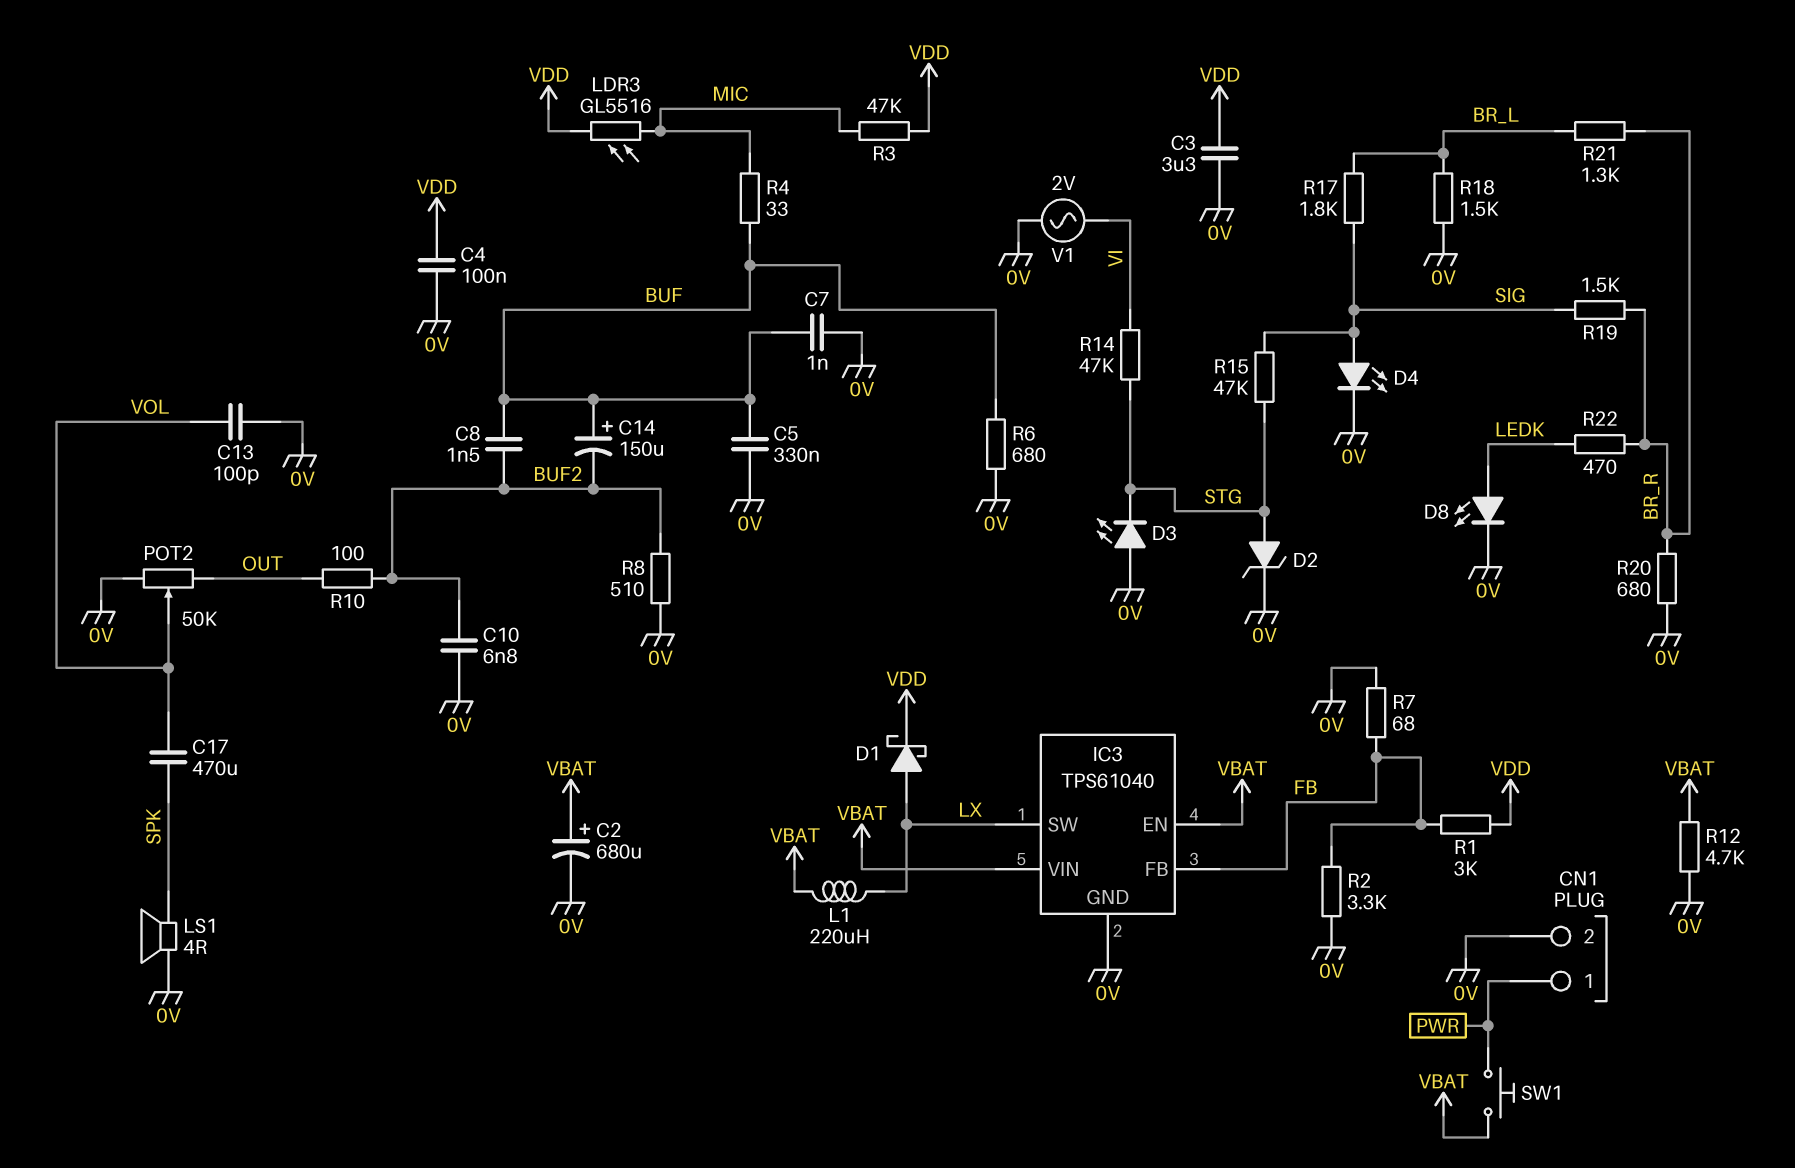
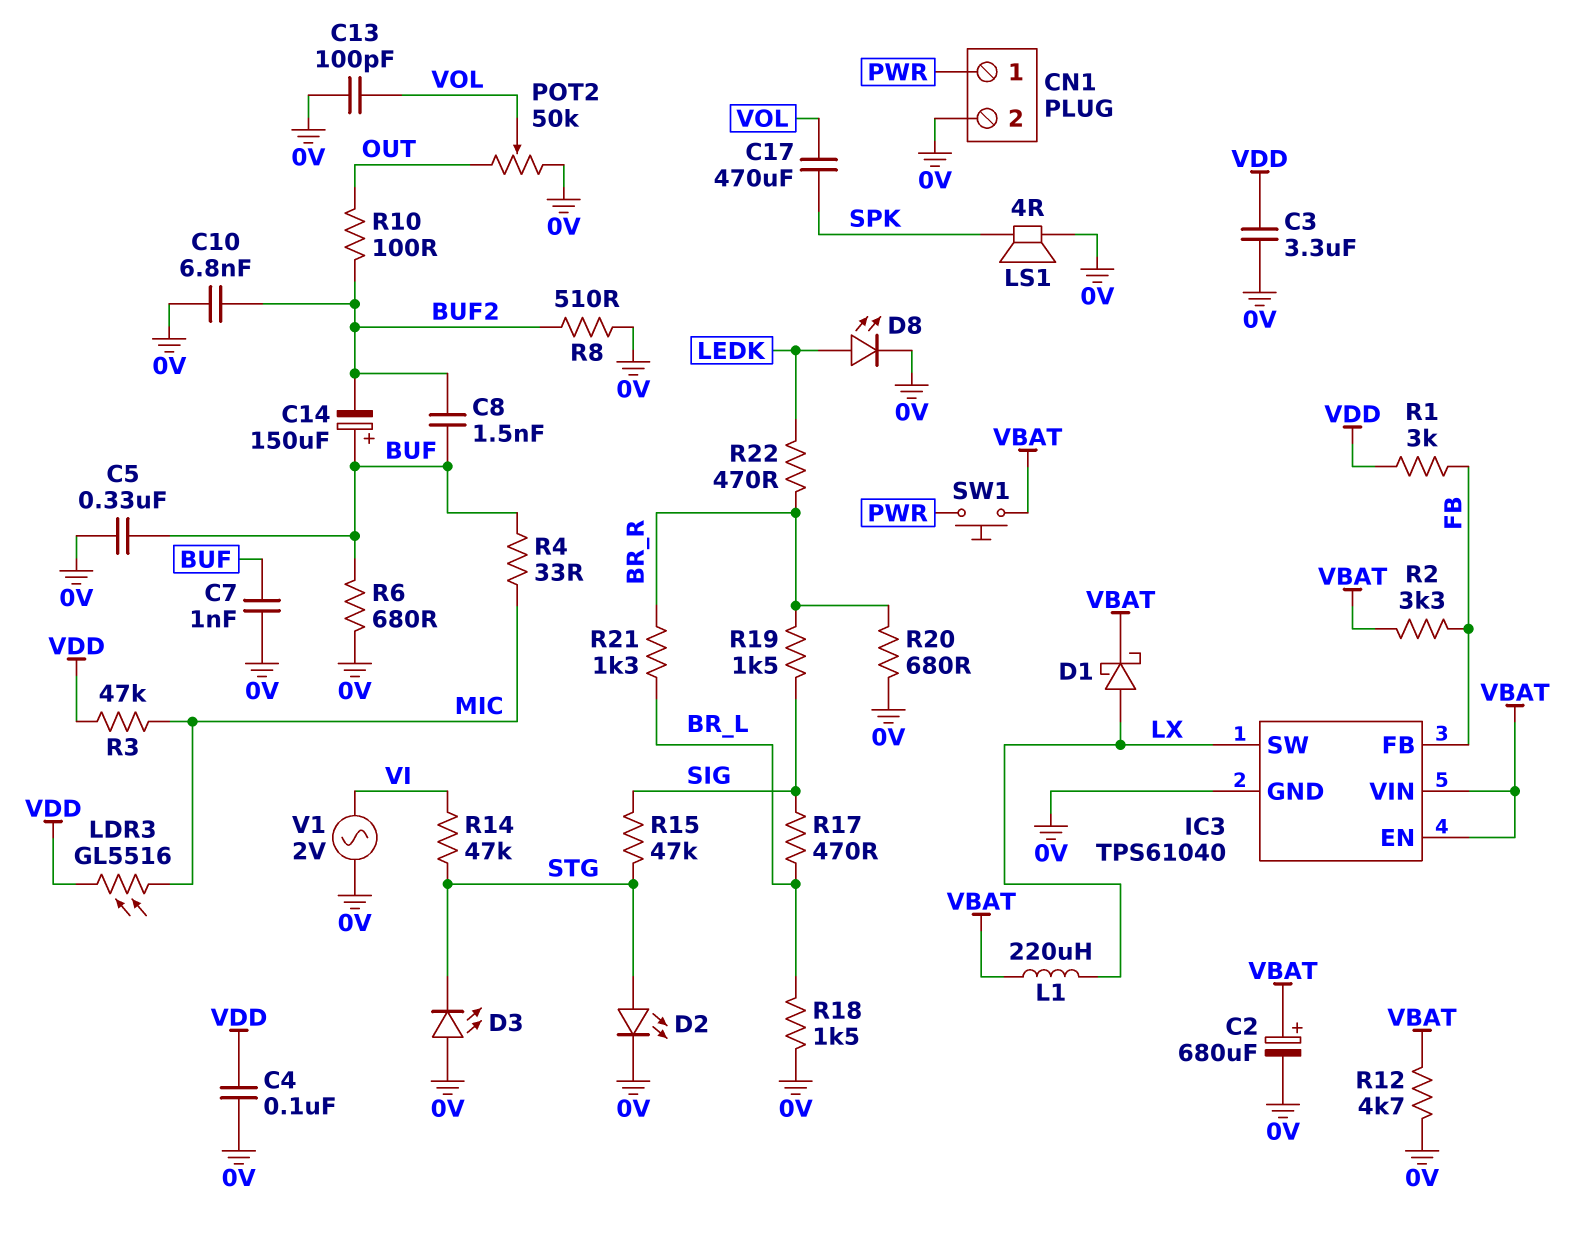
D1: schottky (A LX, K VDD) -> schottky (A LX, K VBAT)
D2: zener (A STG, K 0V) -> LED (A STG, K 0V)
D4: LED (A SIG, K 0V) -> none
R2: 3.3k (0V, FB) -> 3.3k (FB, VBAT)
R7: 68 (0V, FB) -> none
R17: 1.8k (BR_L, SIG) -> 470 (BR_L, SIG)

